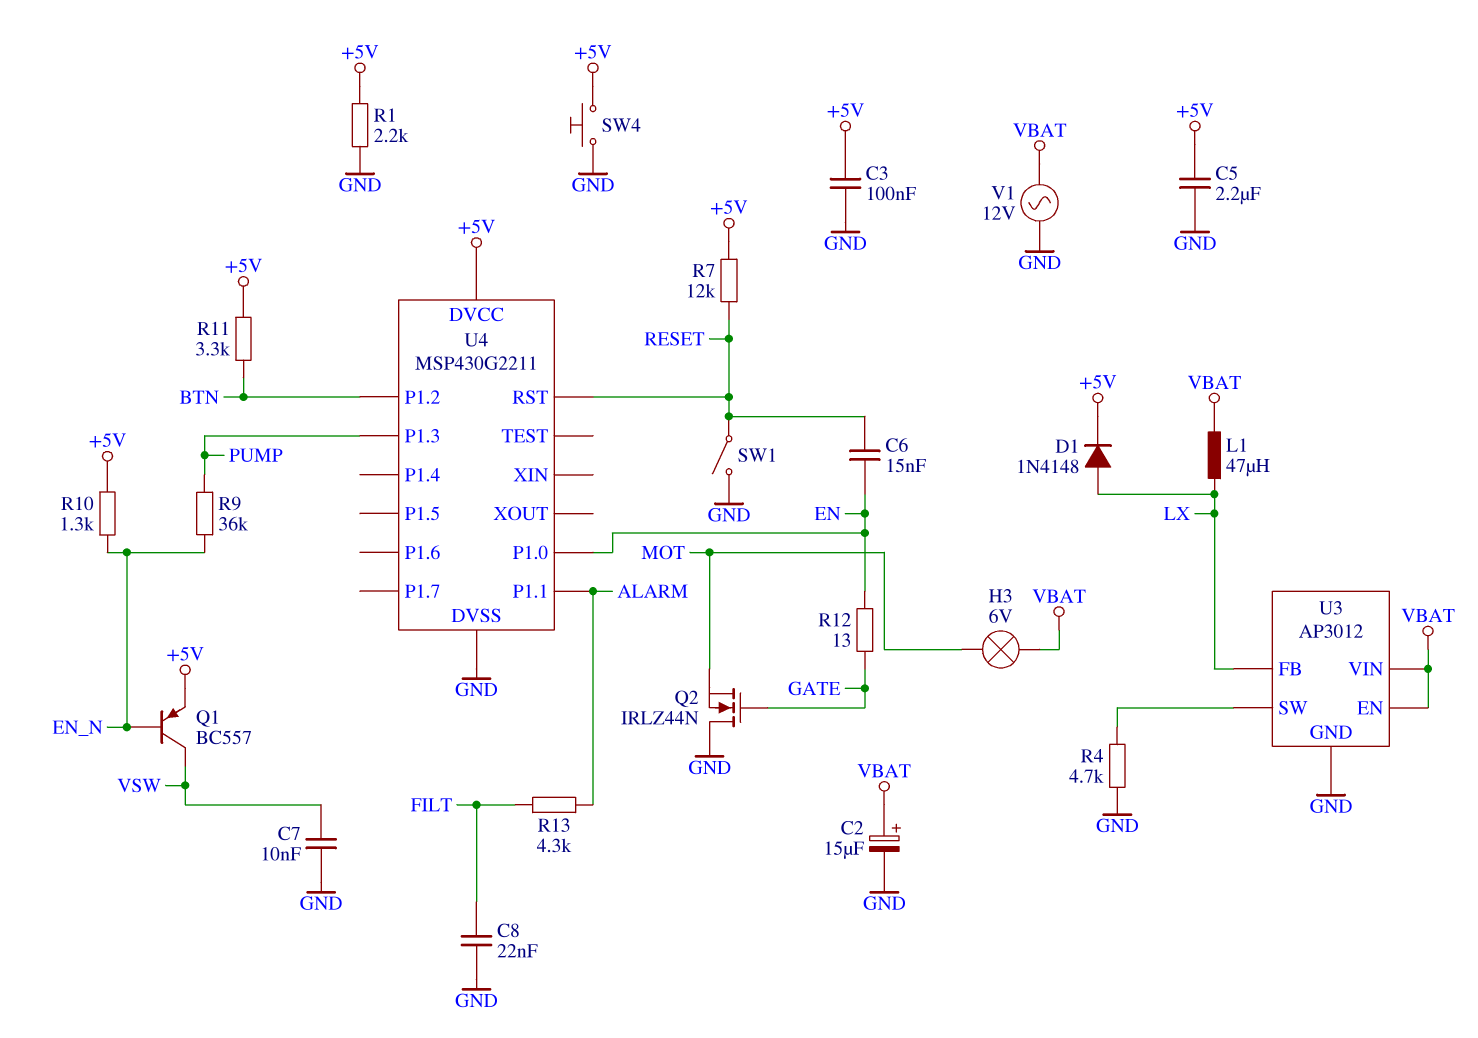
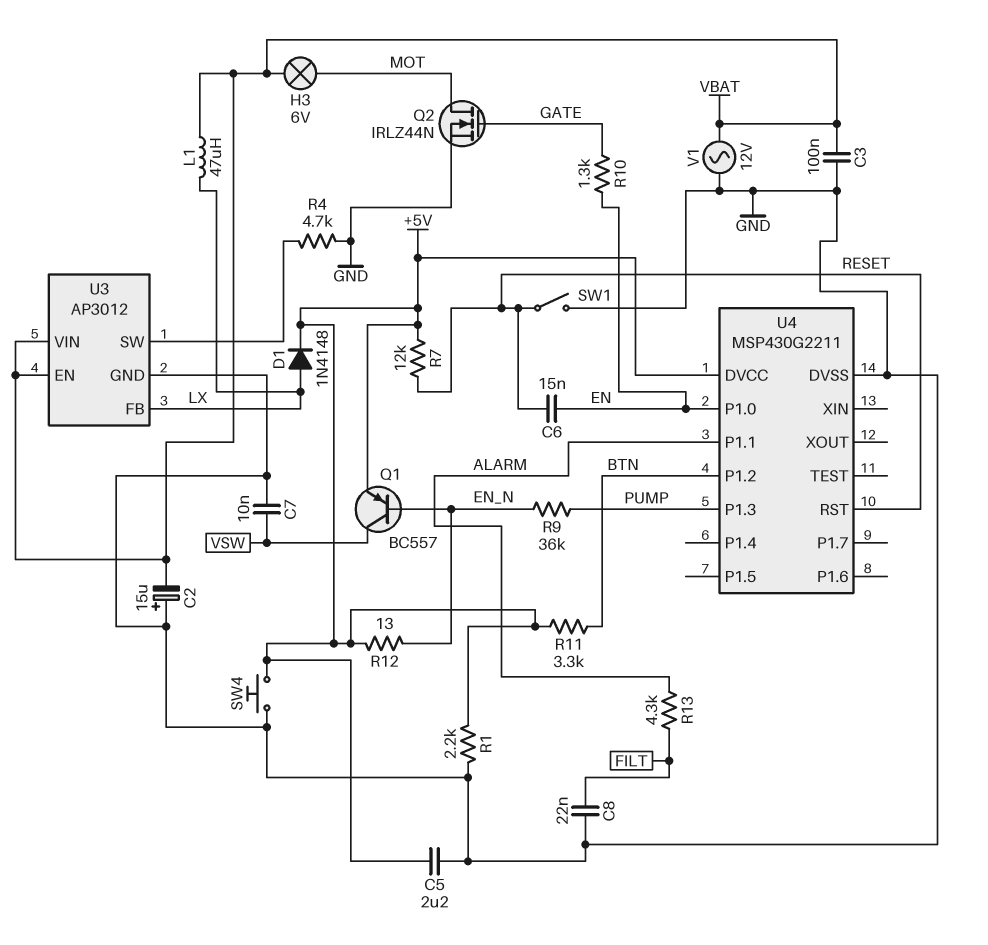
C2: 15uF (plus VBAT, minus GND) -> 15uF (plus GND, minus VBAT)
C3: 100nF (+5V, GND) -> 100nF (GND, VBAT)
Q2: NMOS IRLZ44N (G GATE, D GND, S MOT) -> NMOS IRLZ44N (G GATE, D MOT, S GND)
R10: 1.3k (+5V, EN_N) -> 1.3k (EN, GATE)
R12: 13 (EN, GATE) -> 13 (+5V, EN_N)

